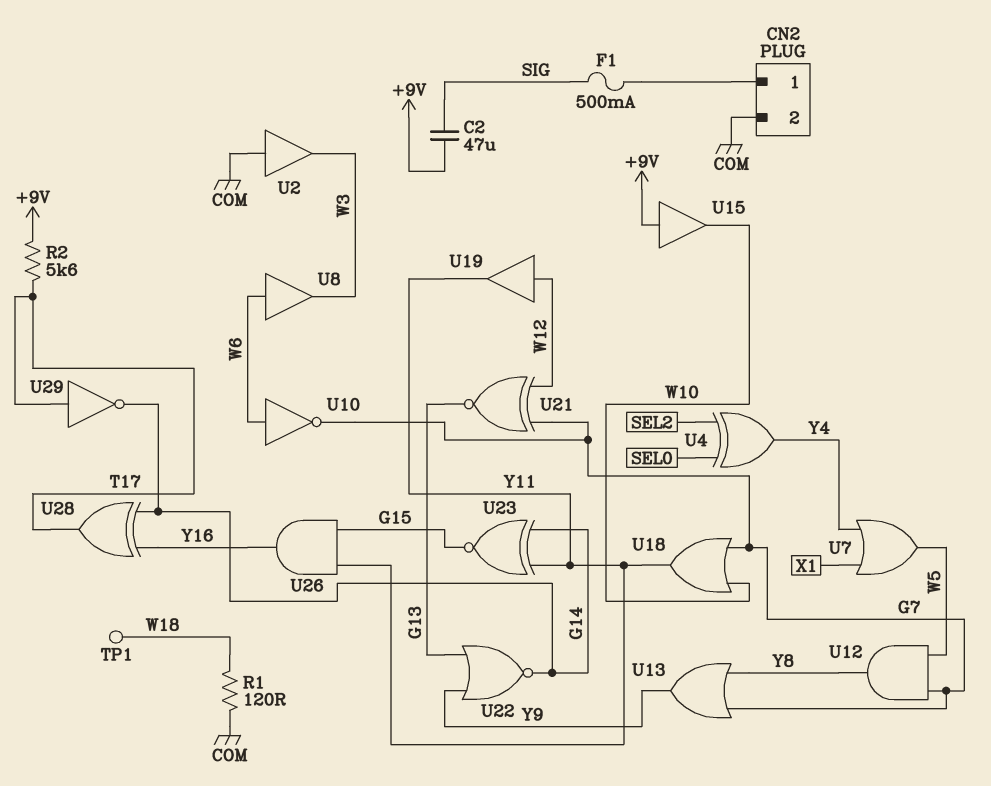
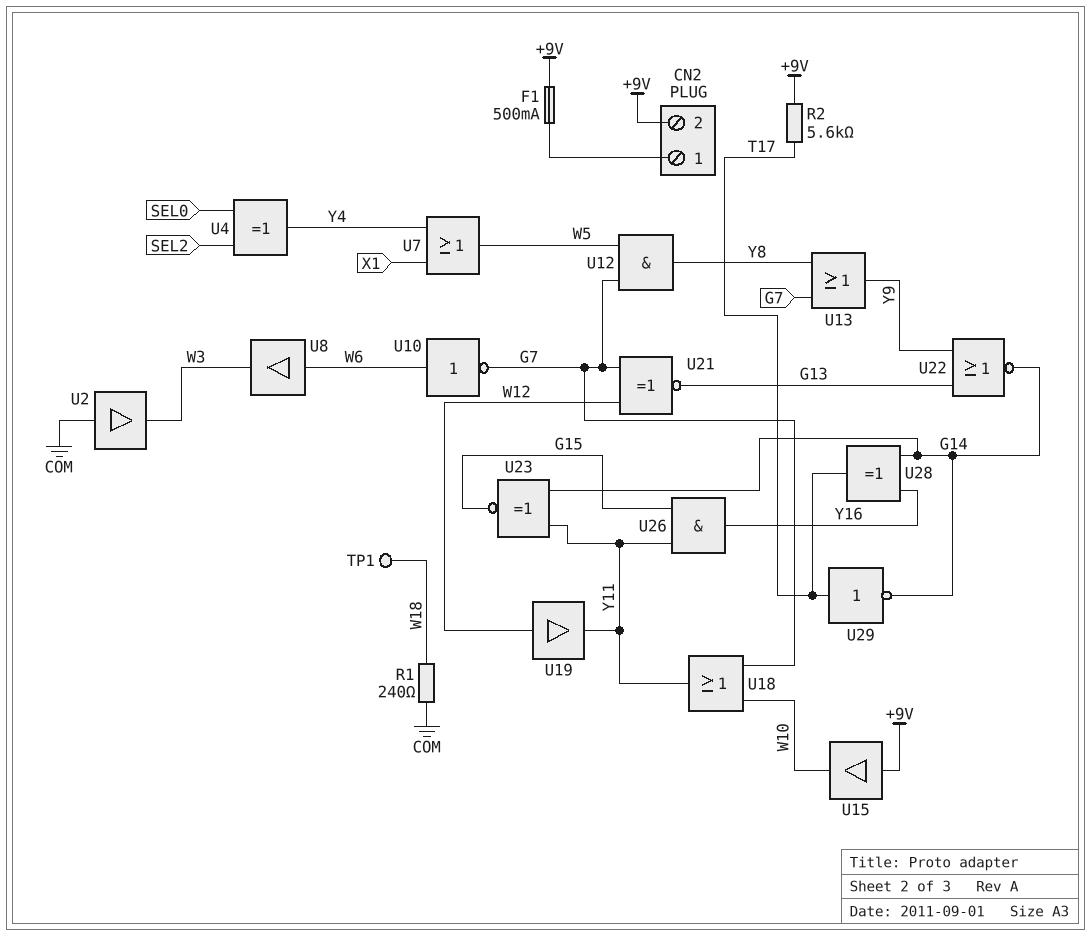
C2: 47uF (+9V, SIG) -> none
CN2 pin 2: COM -> +9V
F1: 500mA (CN2/1, SIG) -> 500mA (+9V, CN2/1)
R1: 120 (COM, W18) -> 240 (COM, W18)

